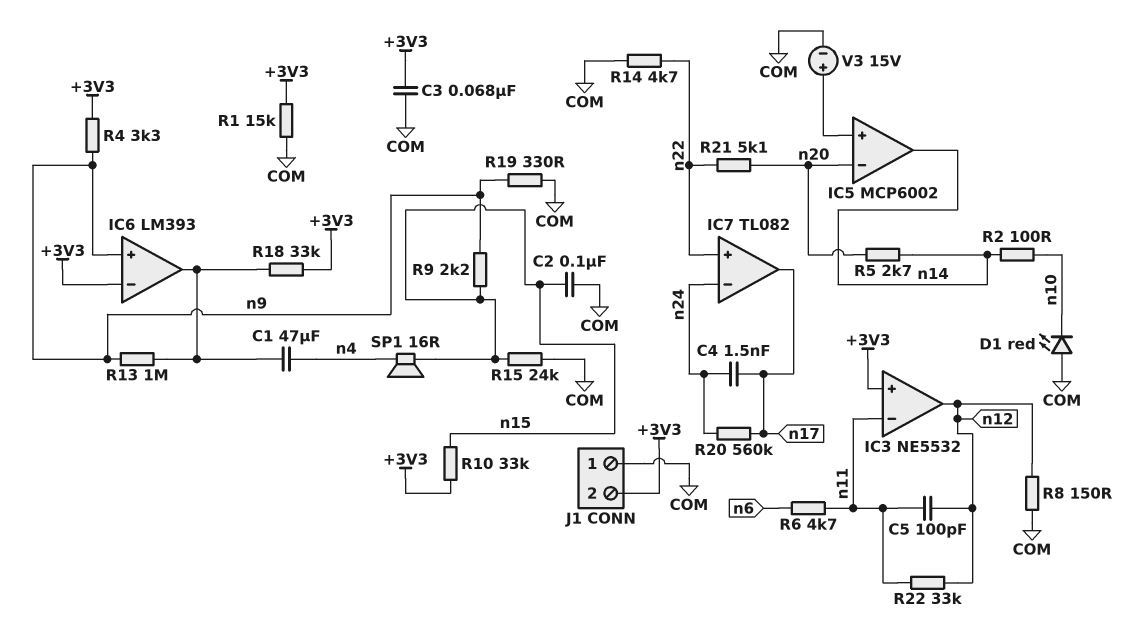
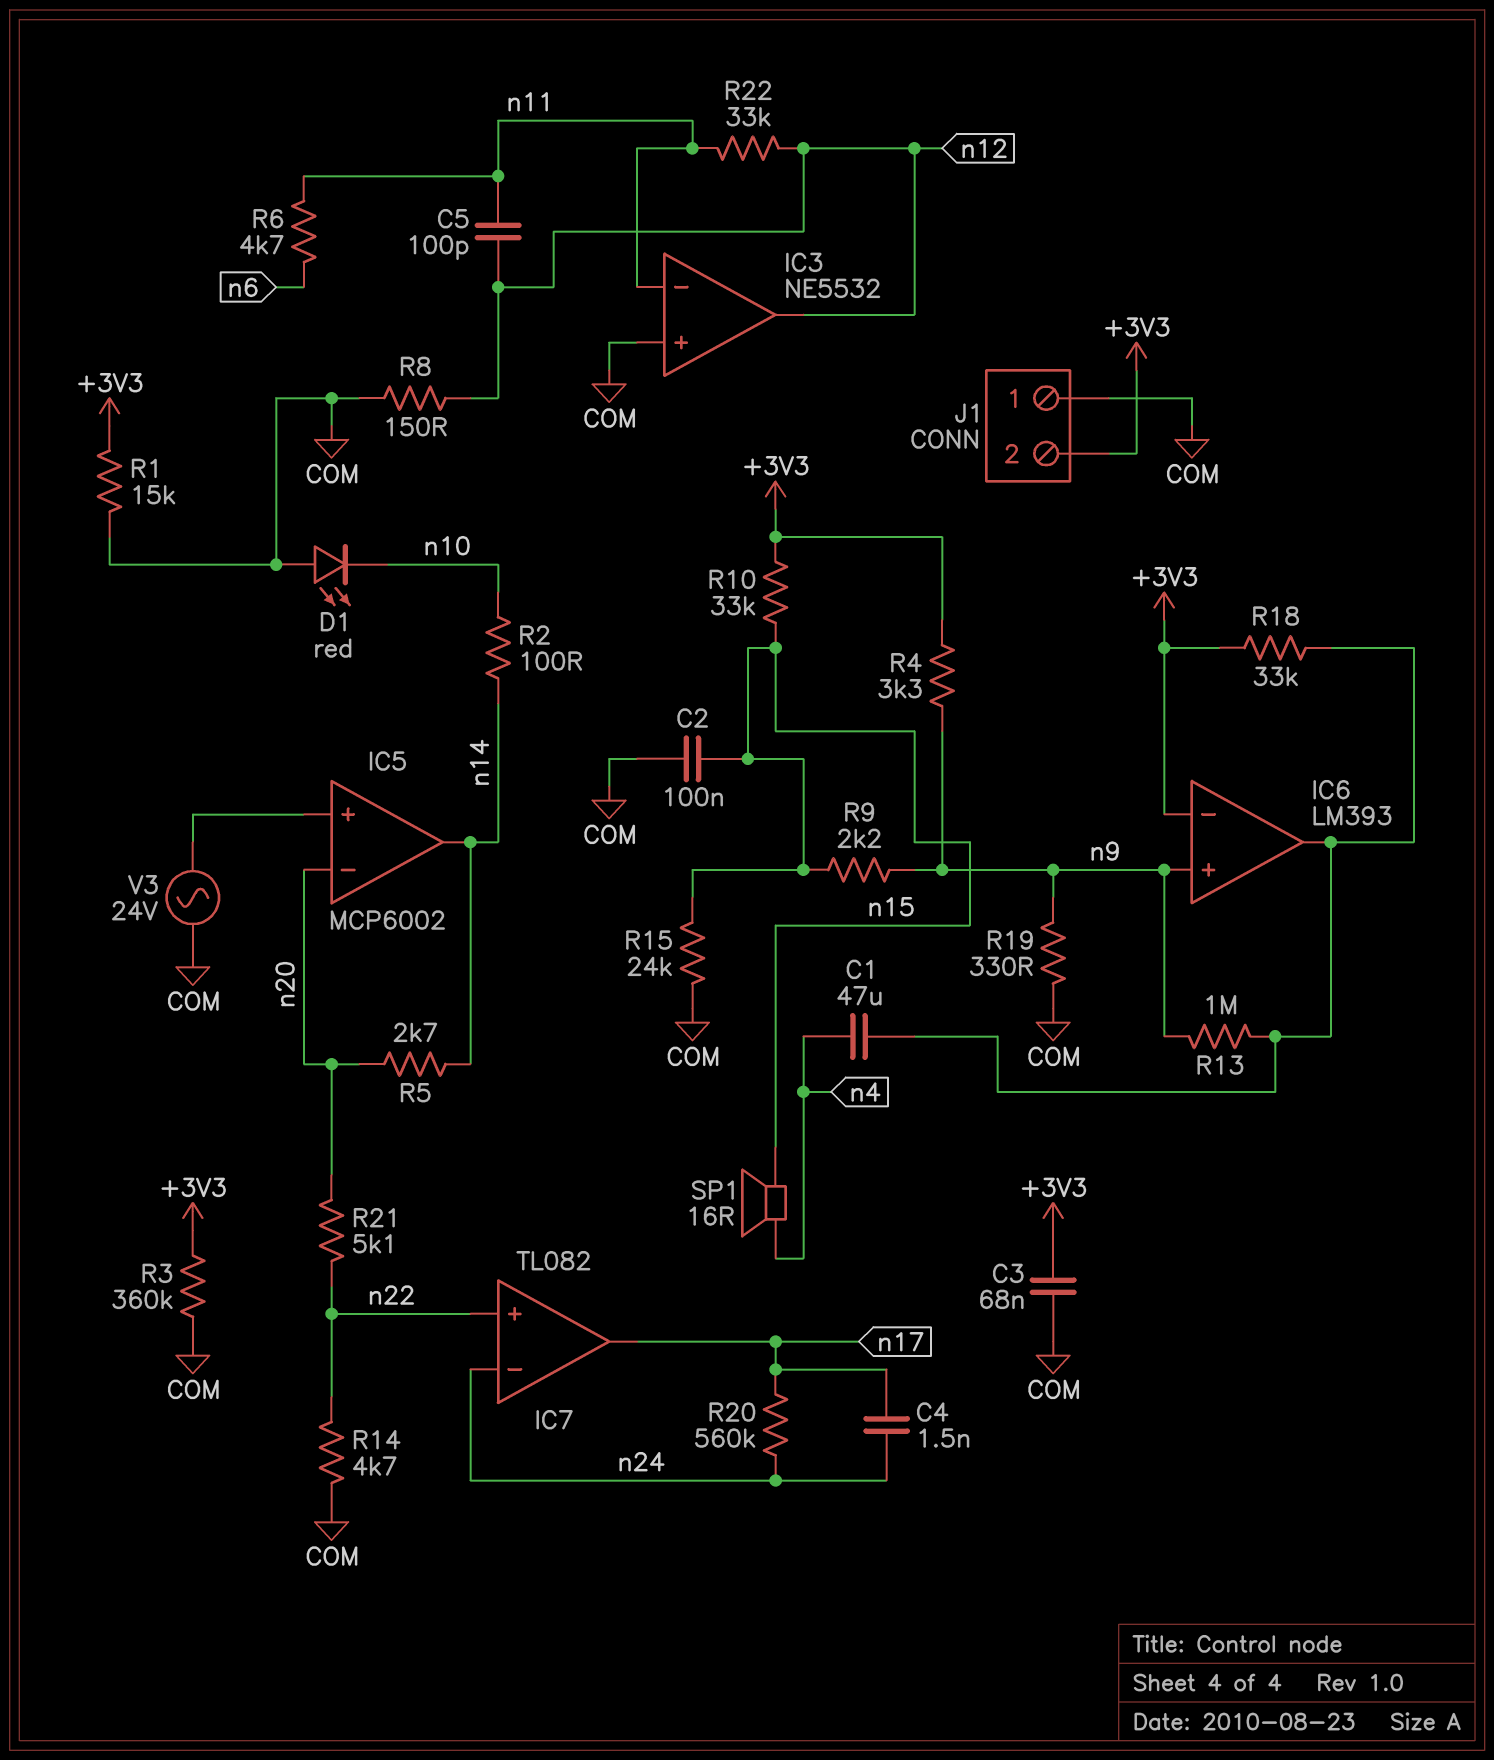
IC3 pin in+: +3V3 -> COM
R3: none -> 360k (+3V3, COM)
V3: 15V (plus IC5/in+, minus COM) -> AC 24V (COM, IC5/in+)

